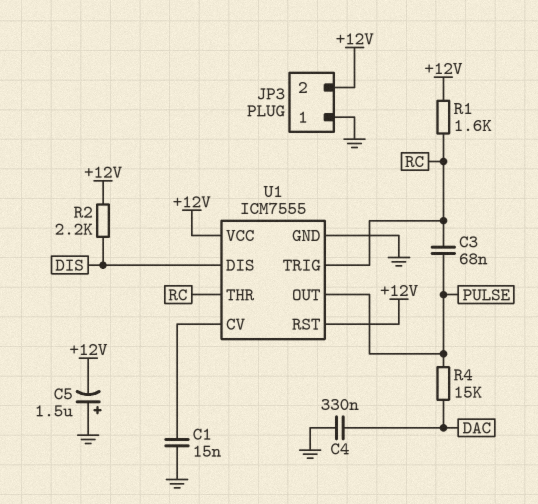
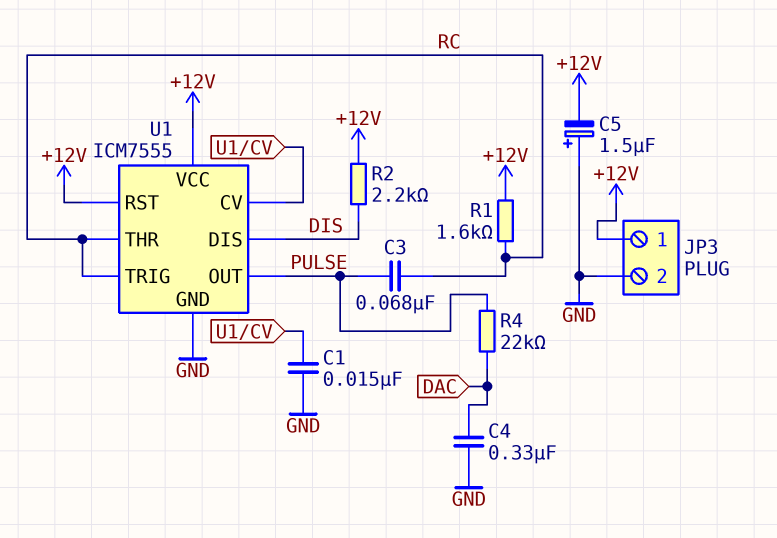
JP3 pin 1: GND -> +12V
JP3 pin 2: +12V -> GND
R4: 15k (DAC, PULSE) -> 22k (DAC, PULSE)

